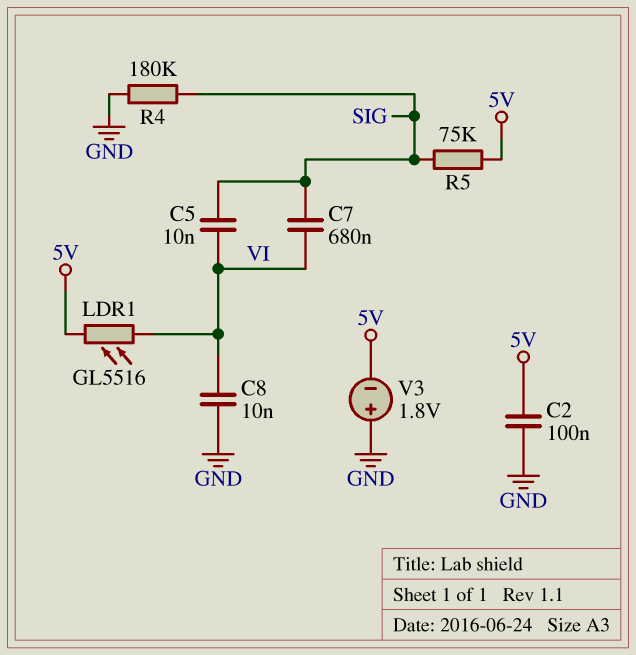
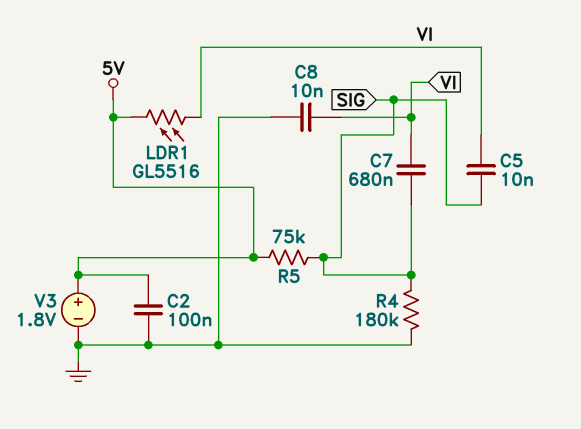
V3: 1.8V (plus GND, minus 5V) -> 1.8V (plus 5V, minus GND)

